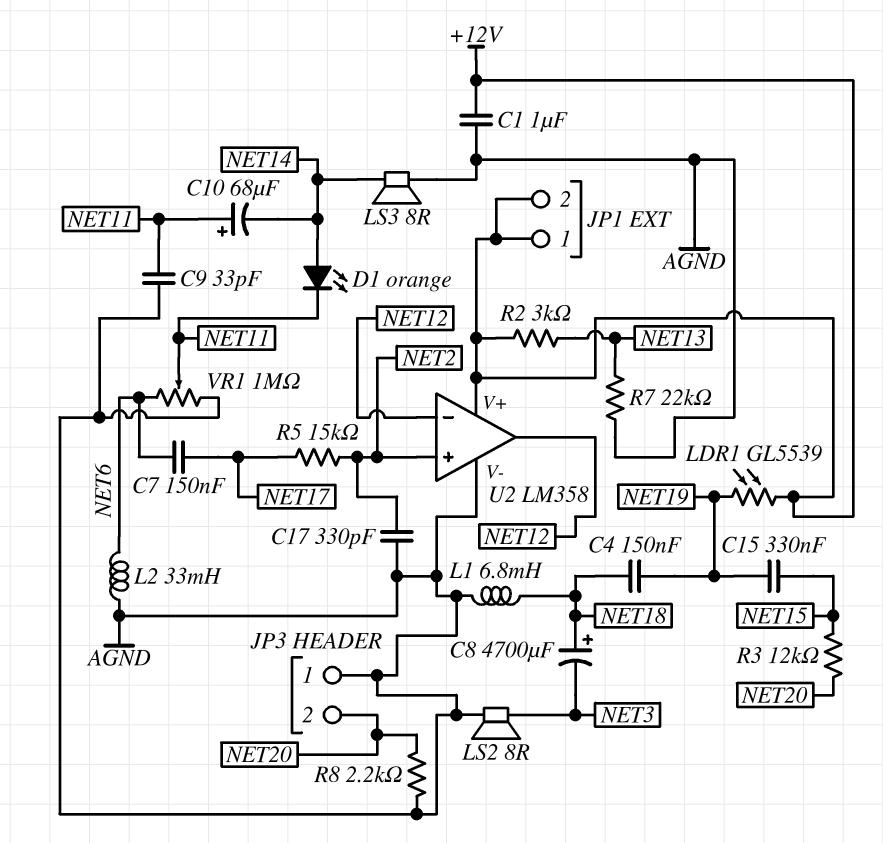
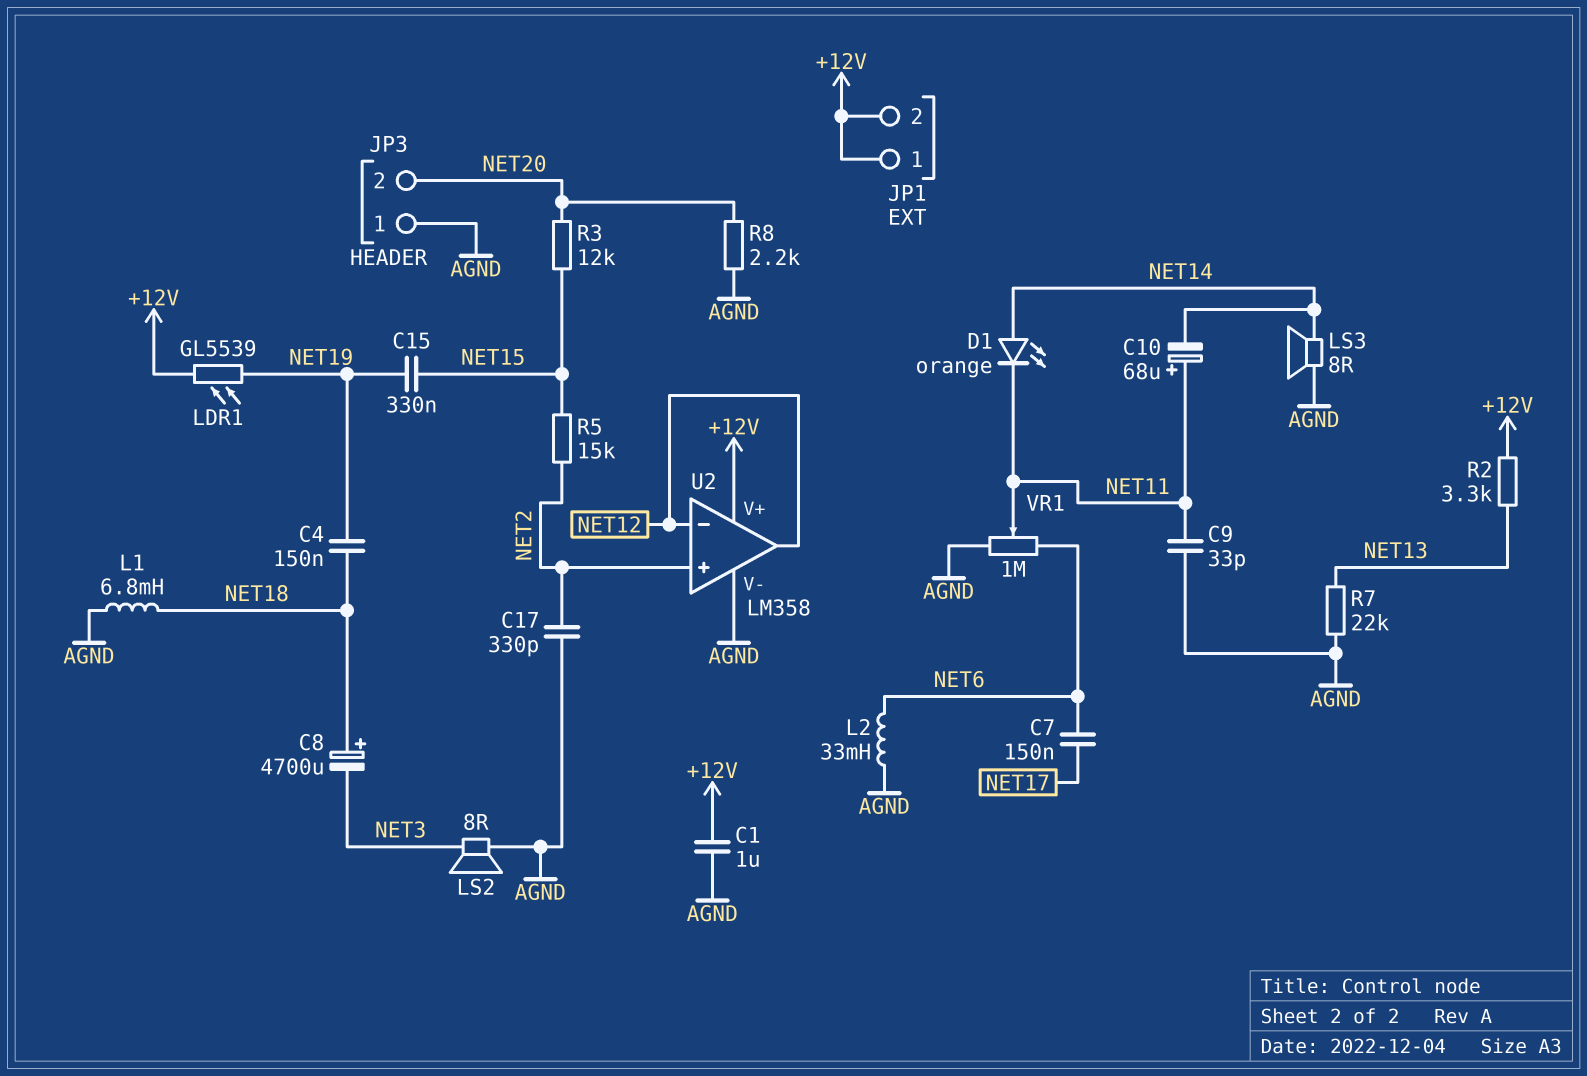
R2: 3k (+12V, NET13) -> 3.3k (+12V, NET13)
R5: 15k (NET2, NET17) -> 15k (NET2, NET15)

